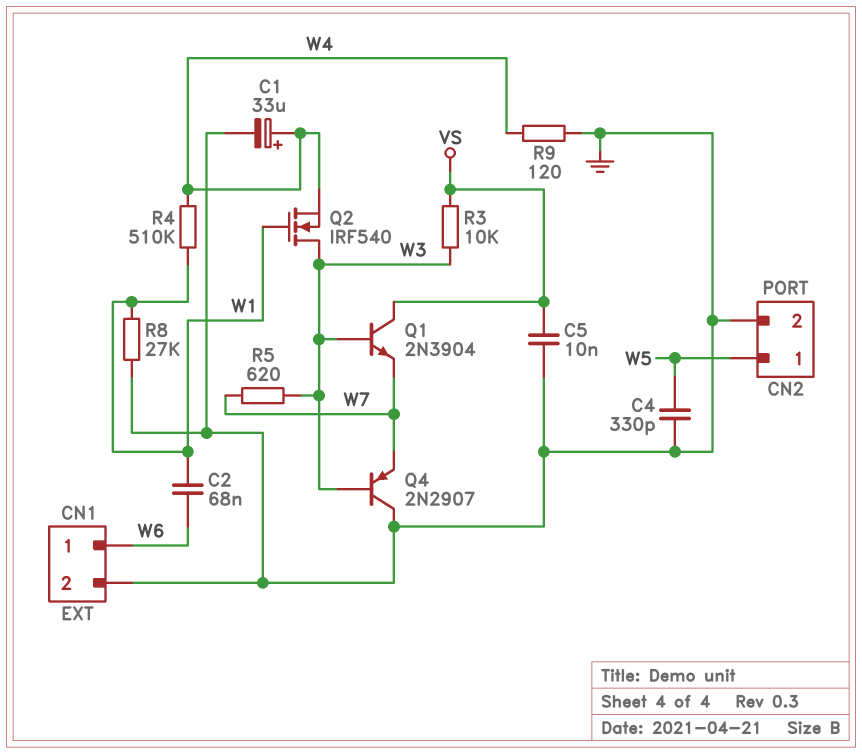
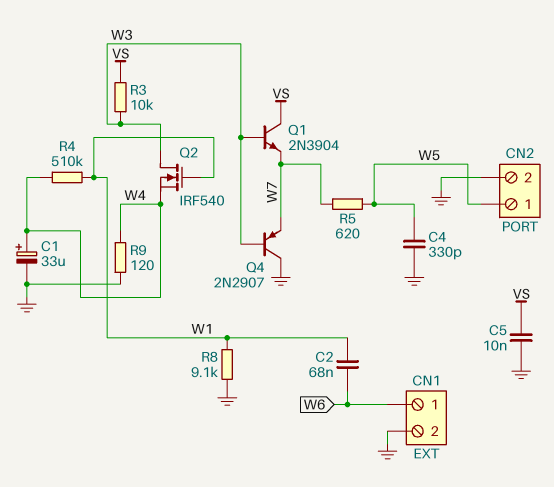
R5: 620 (W3, W7) -> 620 (W5, W7)
R8: 27k (GND, W1) -> 9.1k (GND, W1)

